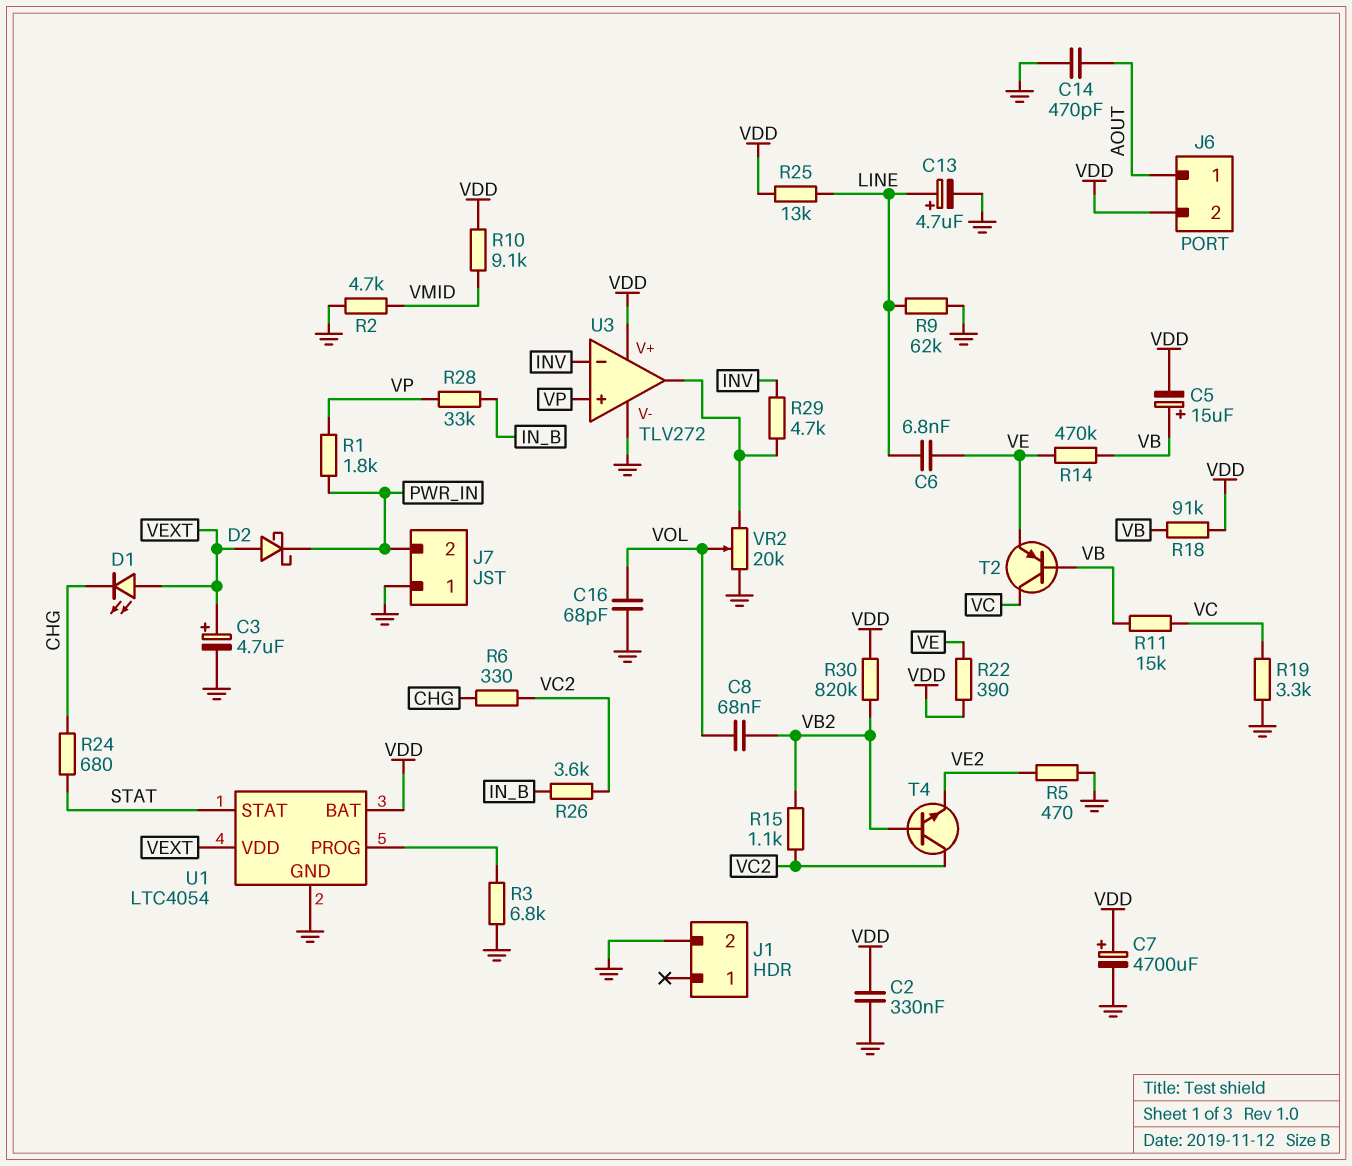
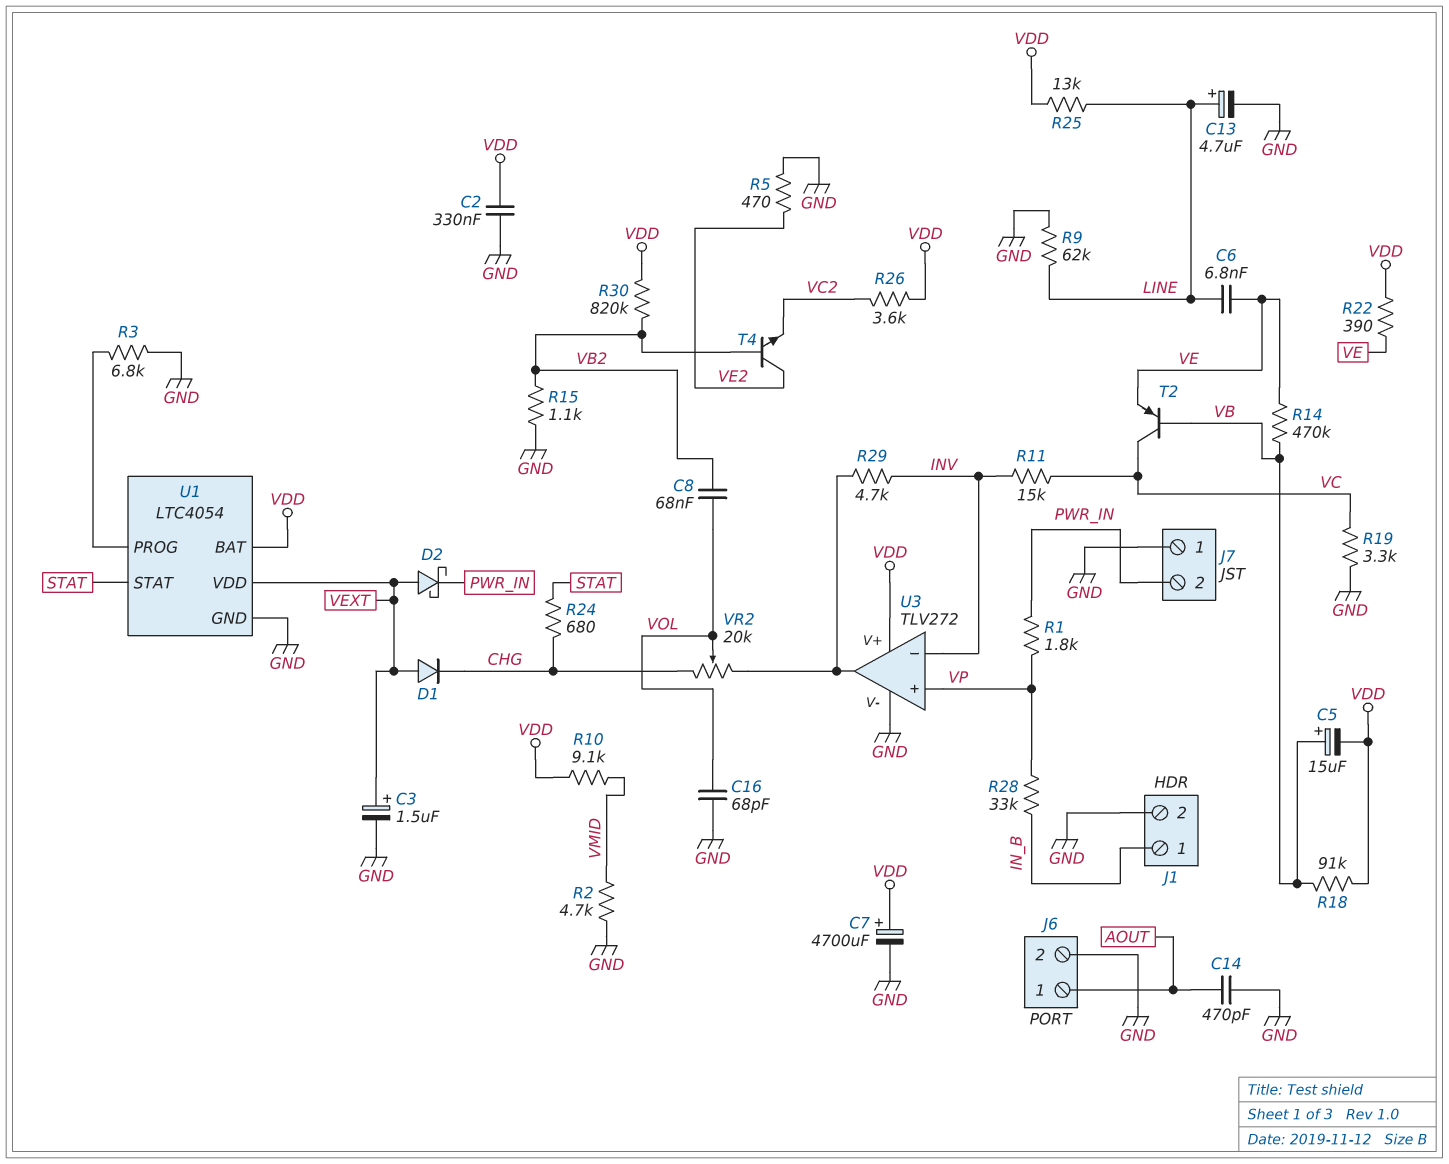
C3: 4.7uF (plus VEXT, minus GND) -> 1.5uF (plus VEXT, minus GND)
D1: LED (A VEXT, K CHG) -> diode (A VEXT, K CHG)
J1 pin 1: none -> IN_B
J6 pin 2: VDD -> GND
R6: 330 (CHG, VC2) -> none
R11: 15k (VB, VC) -> 15k (INV, VC)
R15: 1.1k (VB2, VC2) -> 1.1k (GND, VB2)
R26: 3.6k (IN_B, VC2) -> 3.6k (VC2, VDD)
T4: NPN (B VB2, C VC2, E VE2) -> NPN (B VB2, C VE2, E VC2)
VR2: 20k (GND, U3/out, wiper VOL) -> 20k (CHG, U3/out, wiper VOL)

